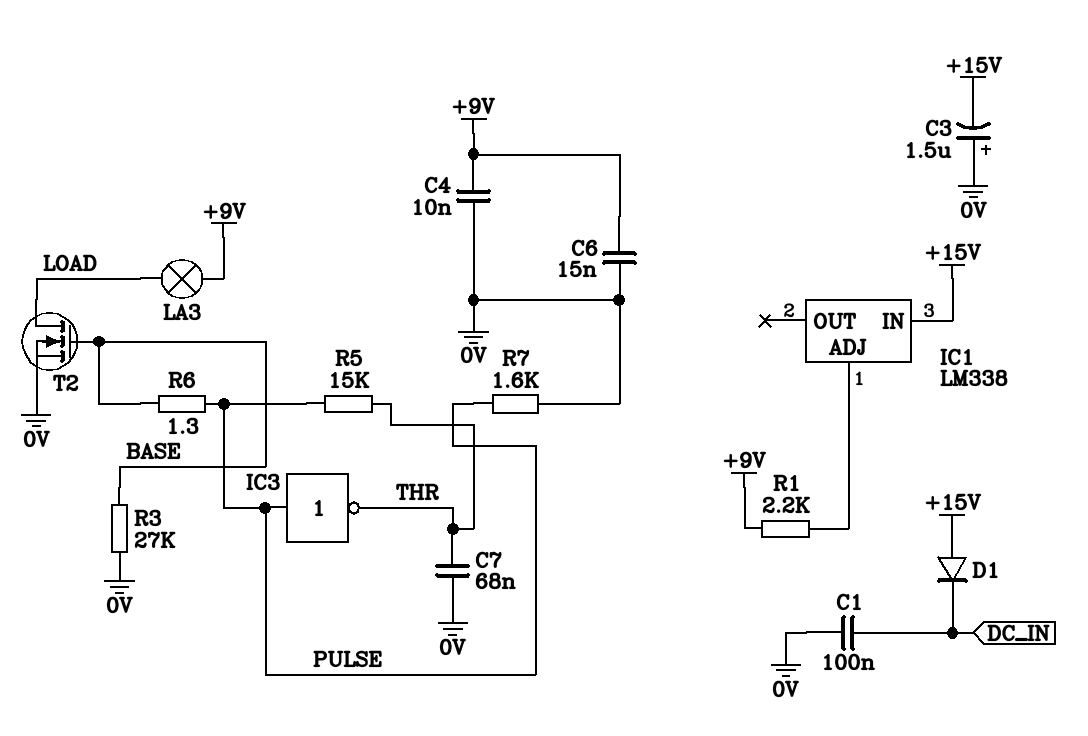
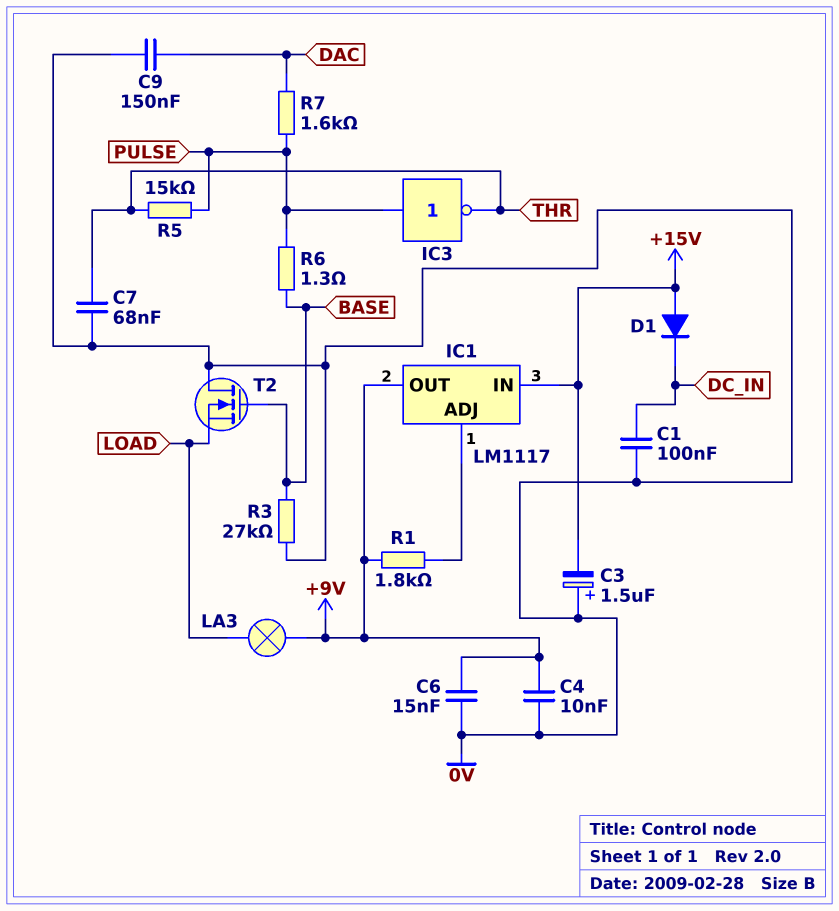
C9: none -> 150nF (0V, DAC)
IC1: LM338 -> LM1117
IC1 pin OUT: none -> +9V
R1: 2.2k (+9V, IC1/ADJ) -> 1.8k (+9V, IC1/ADJ)
R7: 1.6k (0V, PULSE) -> 1.6k (DAC, PULSE)
T2: NMOS (G BASE, D LOAD, S 0V) -> NMOS (G BASE, D 0V, S LOAD)

